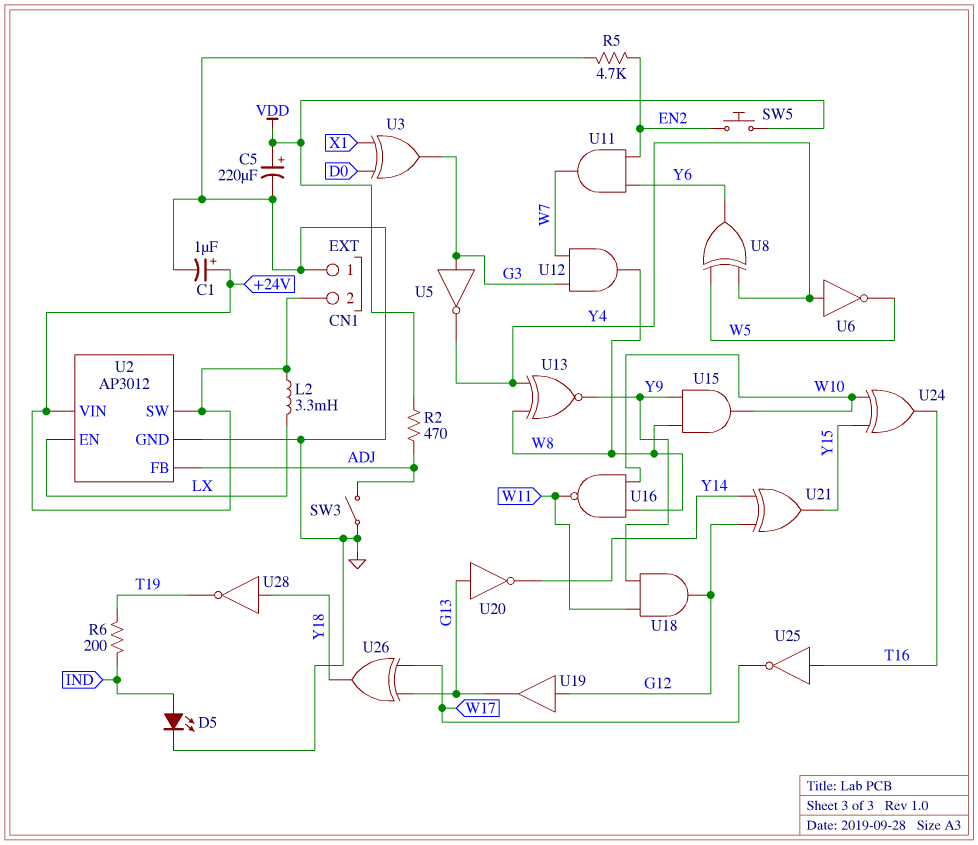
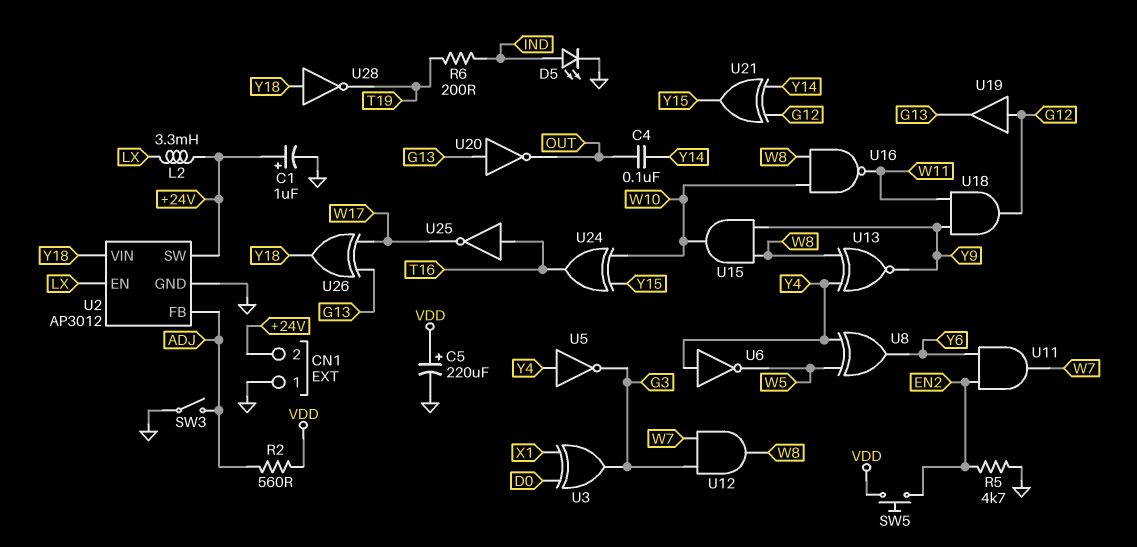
C4: none -> 100nF (OUT, Y14)
R2: 470 (ADJ, VDD) -> 560 (ADJ, VDD)
U2 pin VIN: +24V -> Y18
U5: NOT (in G3, out Y4) -> NOT (in Y4, out G3)
U20: NOT (in G13, out Y14) -> NOT (in G13, out OUT)

